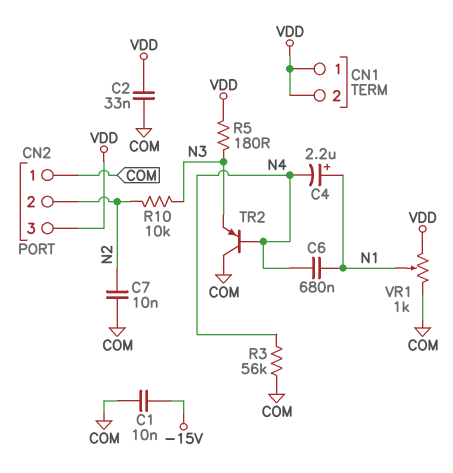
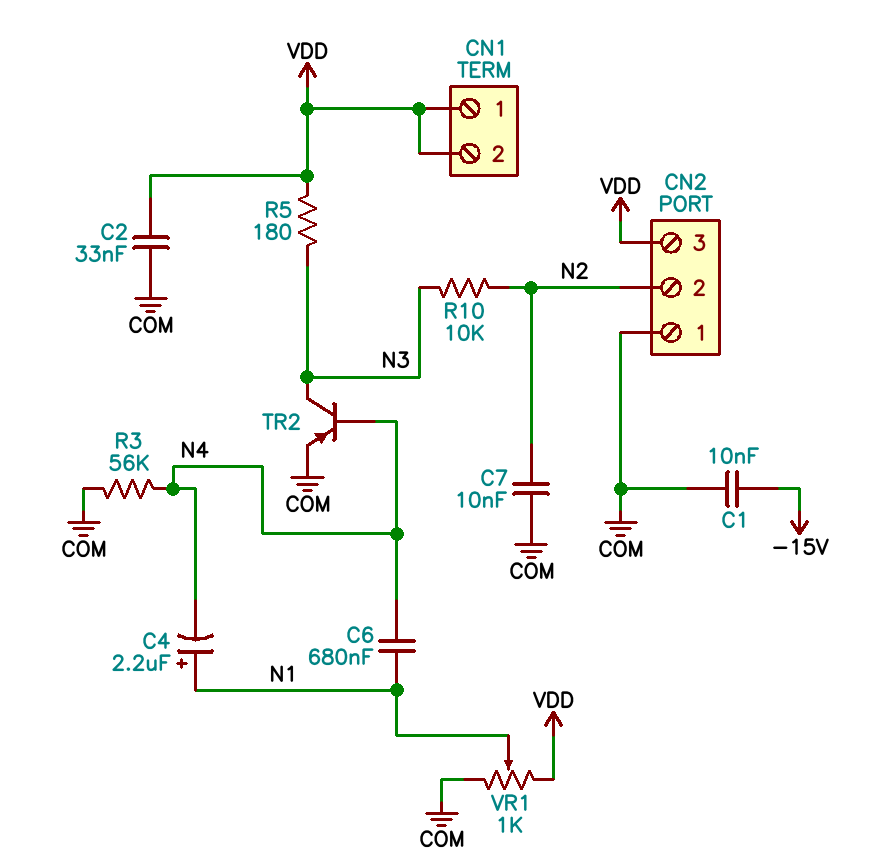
TR2: PNP (B N4, C COM, E N3) -> PNP (B N4, C N3, E COM)

